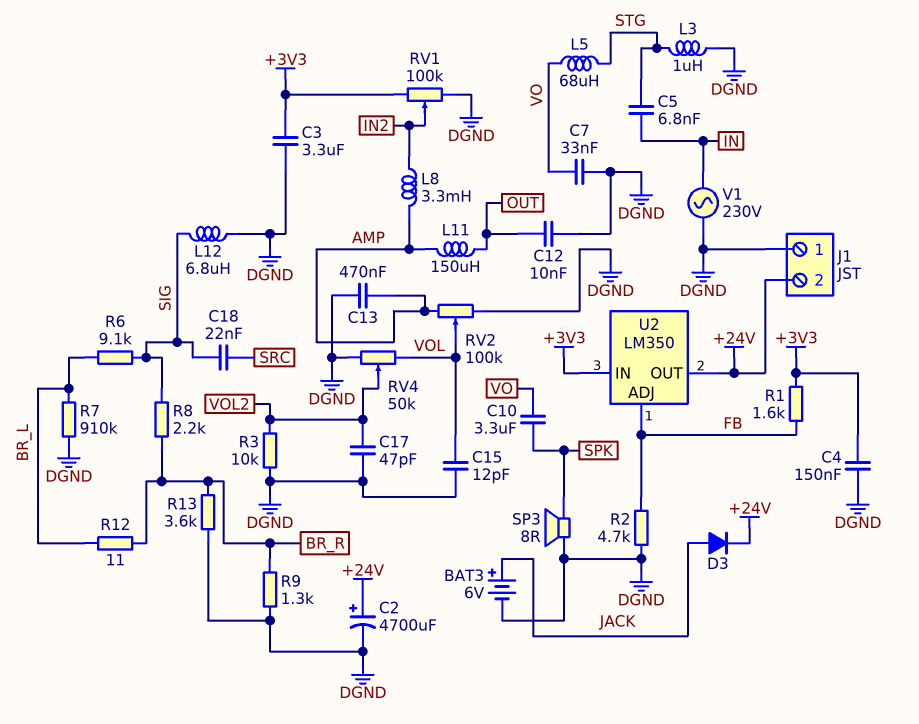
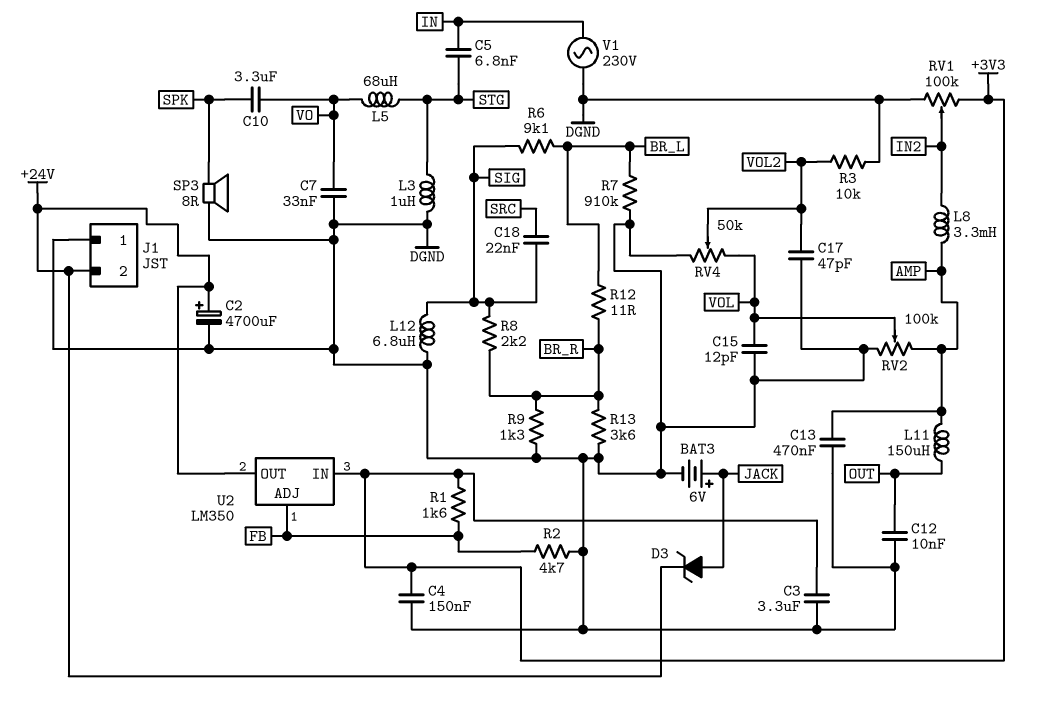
D3: diode (A JACK, K +24V) -> zener (A JACK, K +24V)

